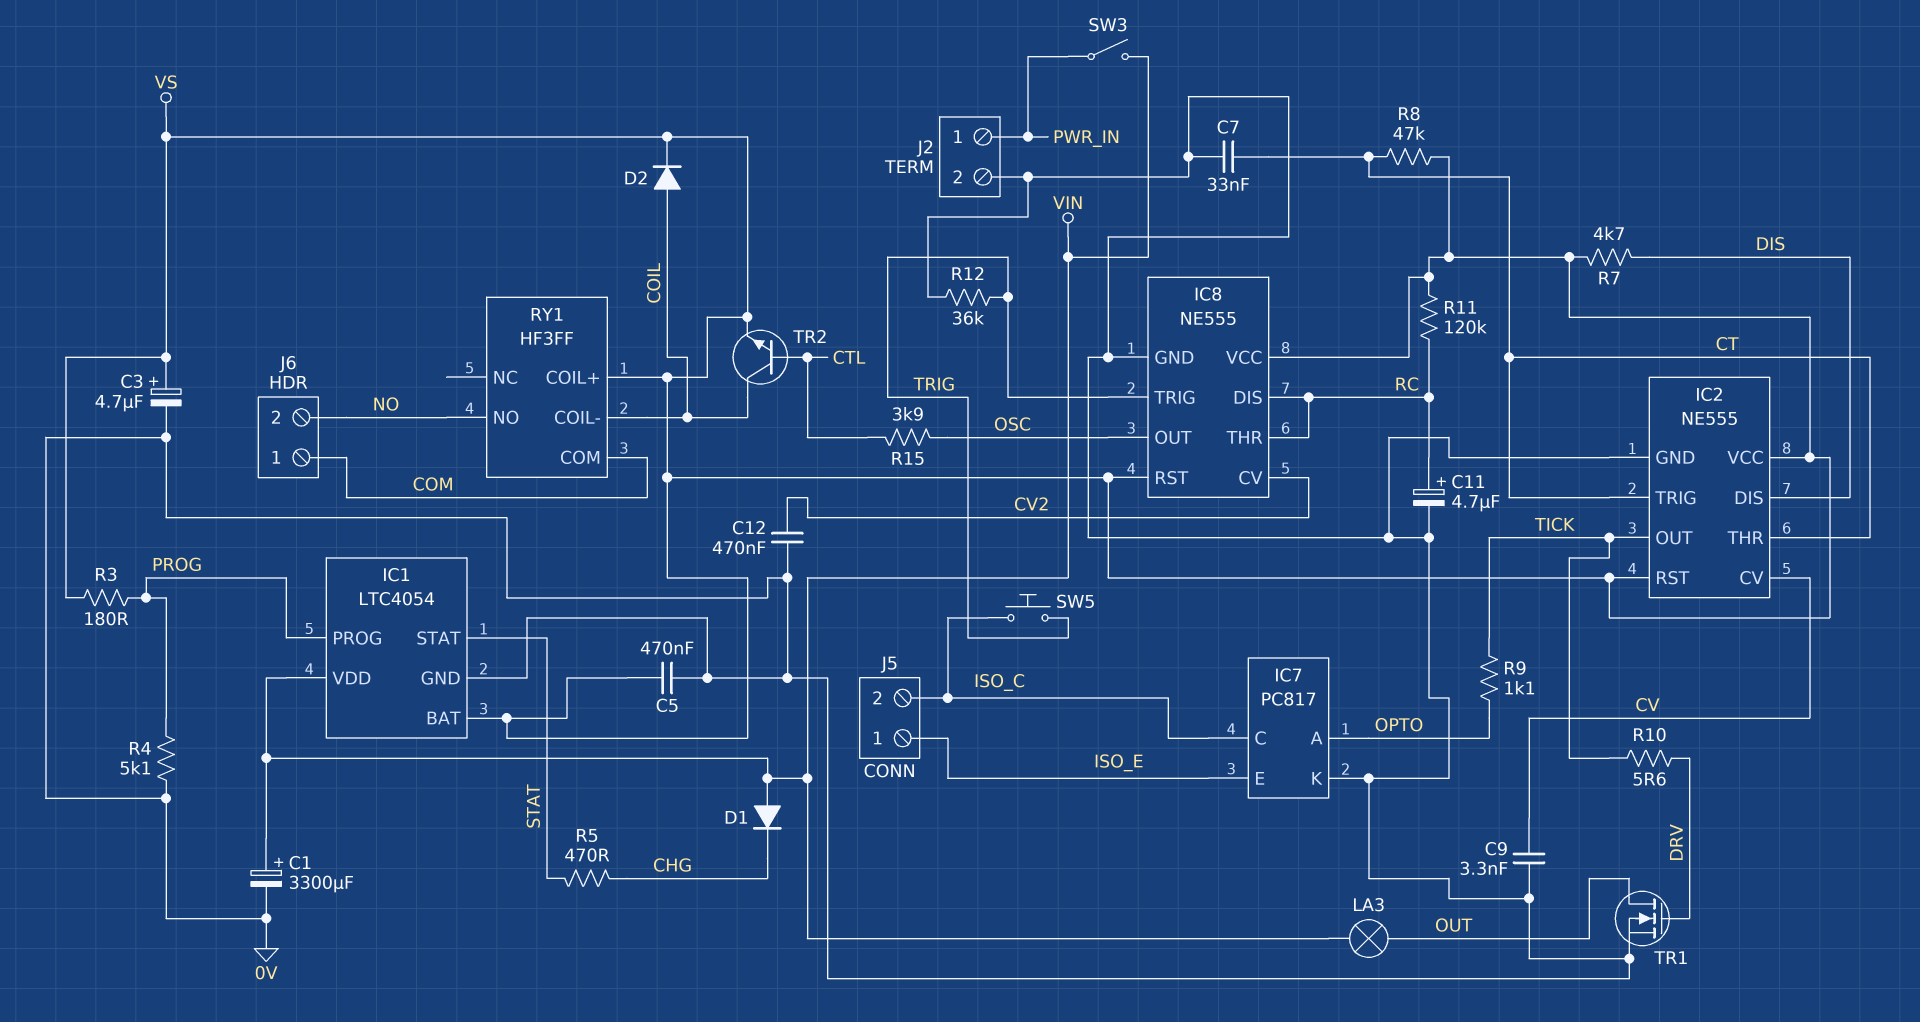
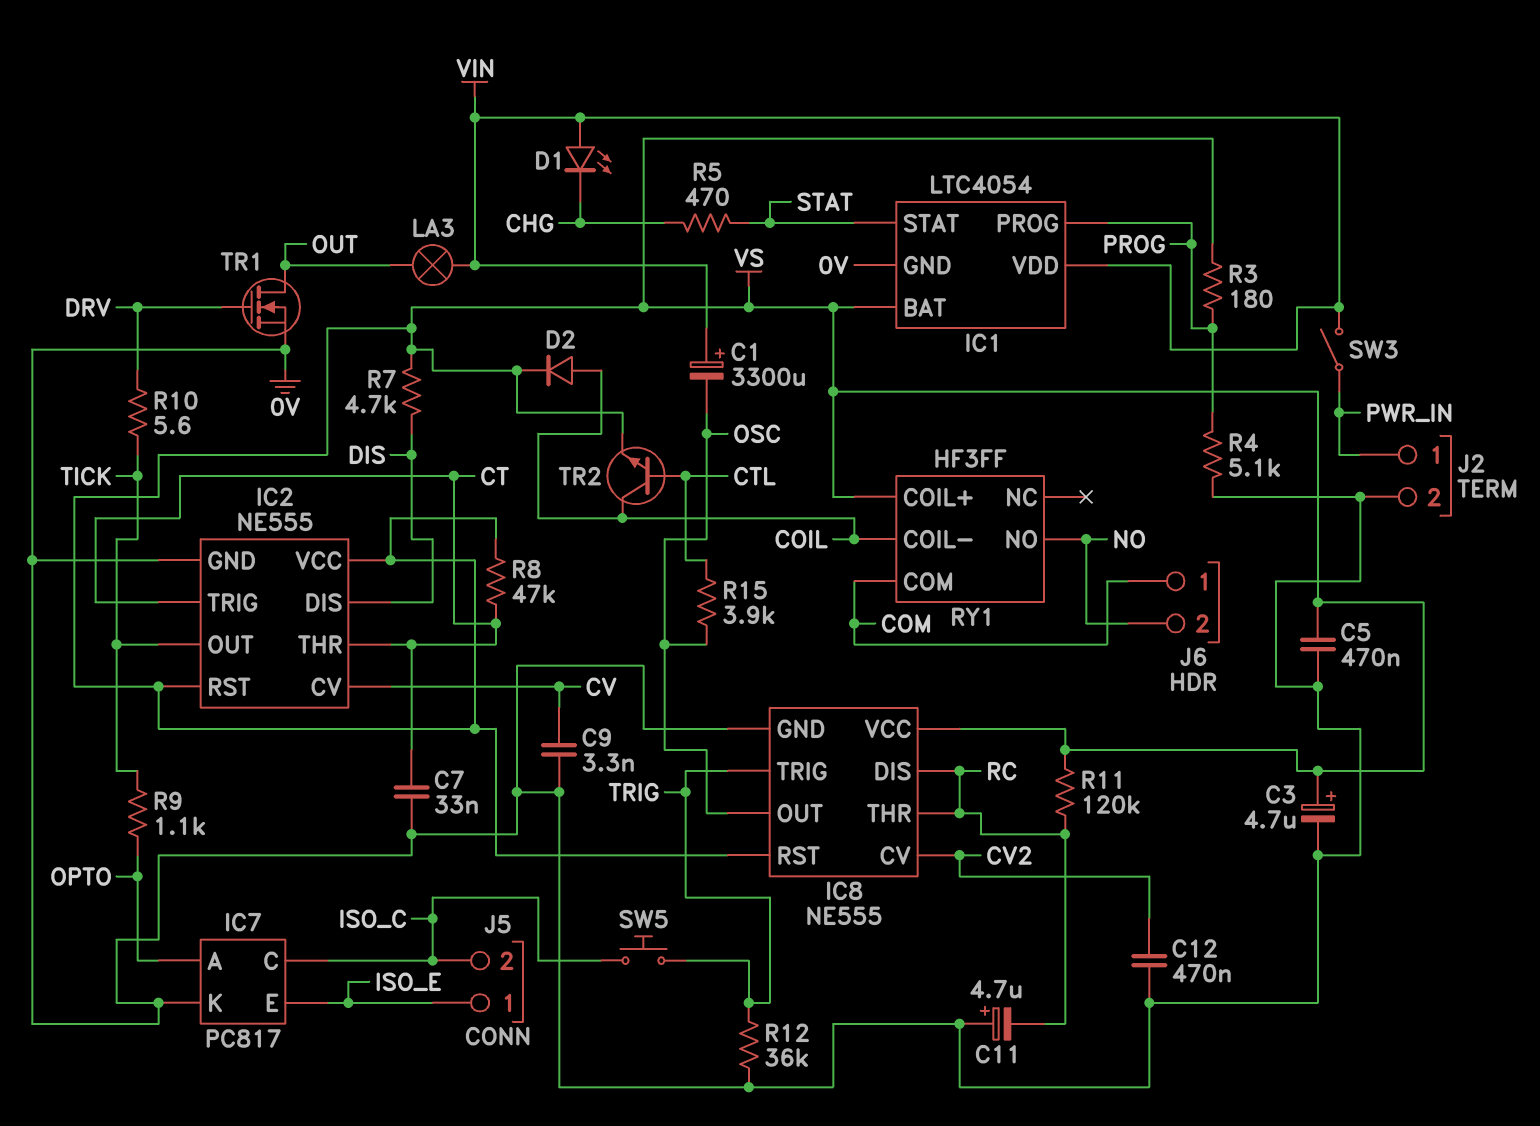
C1: 3300uF (plus VIN, minus 0V) -> 3300uF (plus VIN, minus OSC)
C11: 4.7uF (plus RC, minus 0V) -> 4.7uF (plus 0V, minus RC)
D1: diode (A VIN, K CHG) -> LED (A VIN, K CHG)

